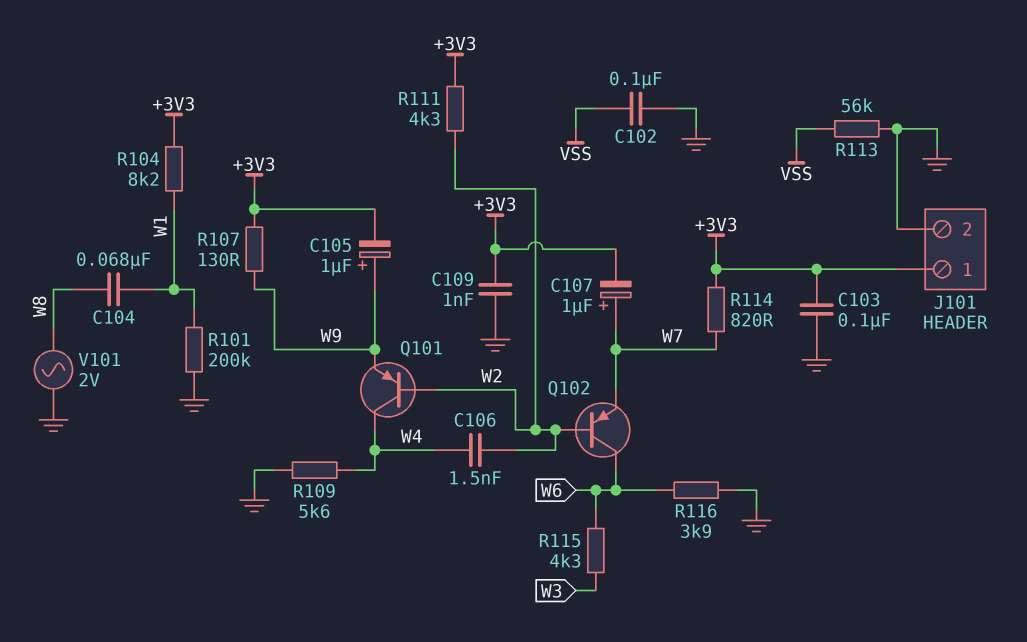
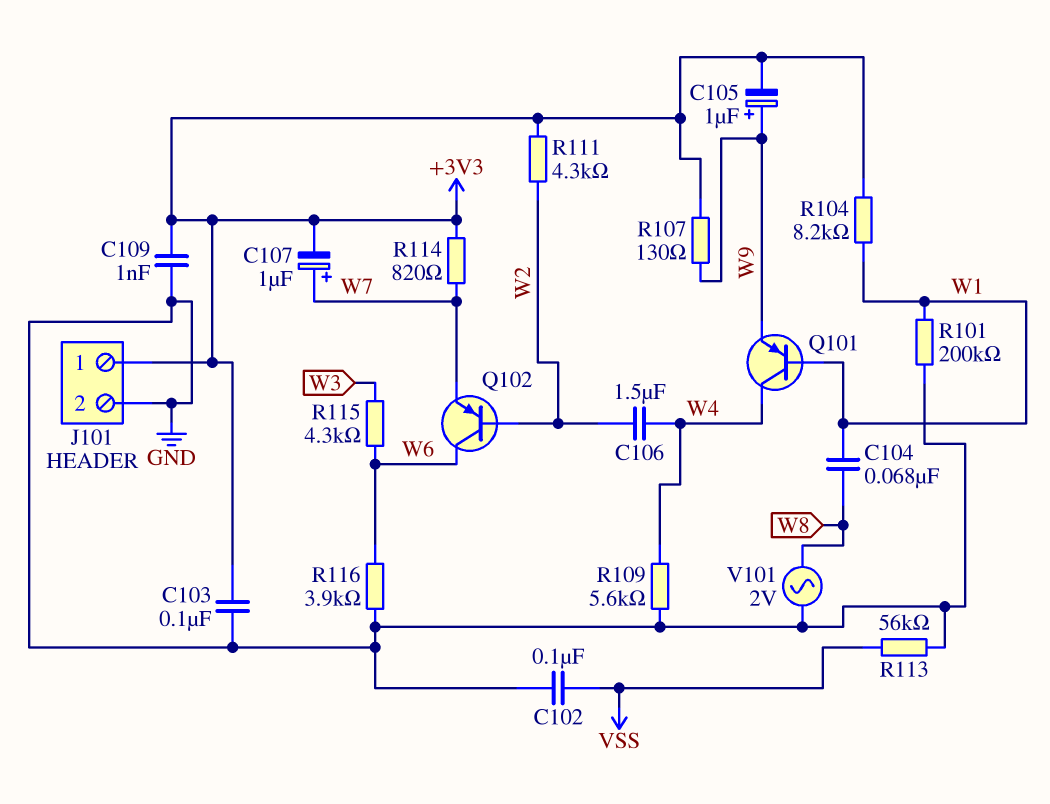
C106: 1.5nF (W2, W4) -> 1.5uF (W2, W4)
Q101: PNP (B W2, C W4, E W9) -> PNP (B W1, C W4, E W9)

